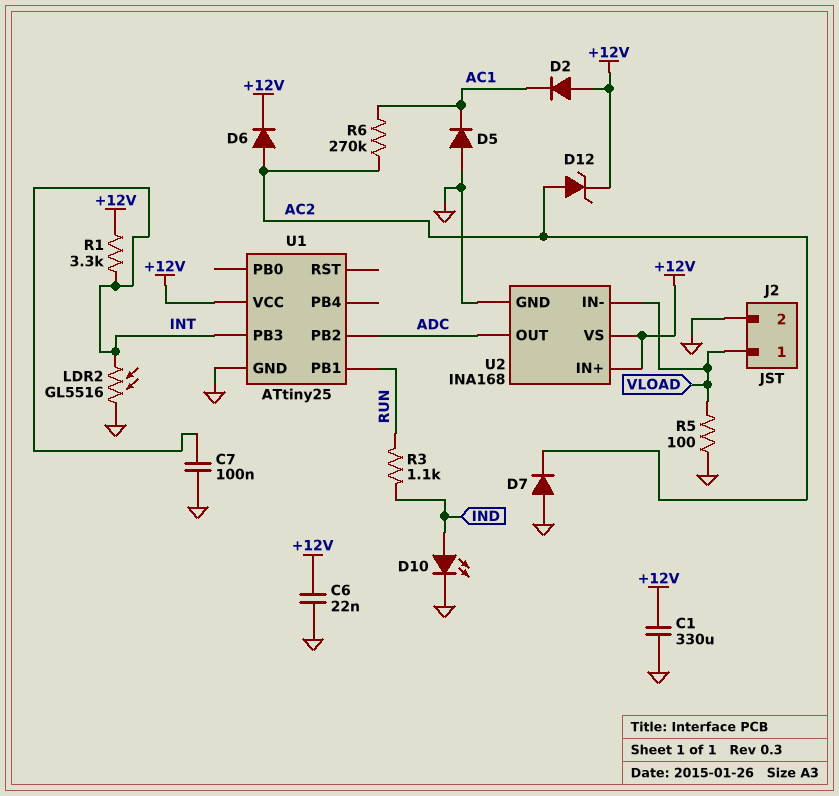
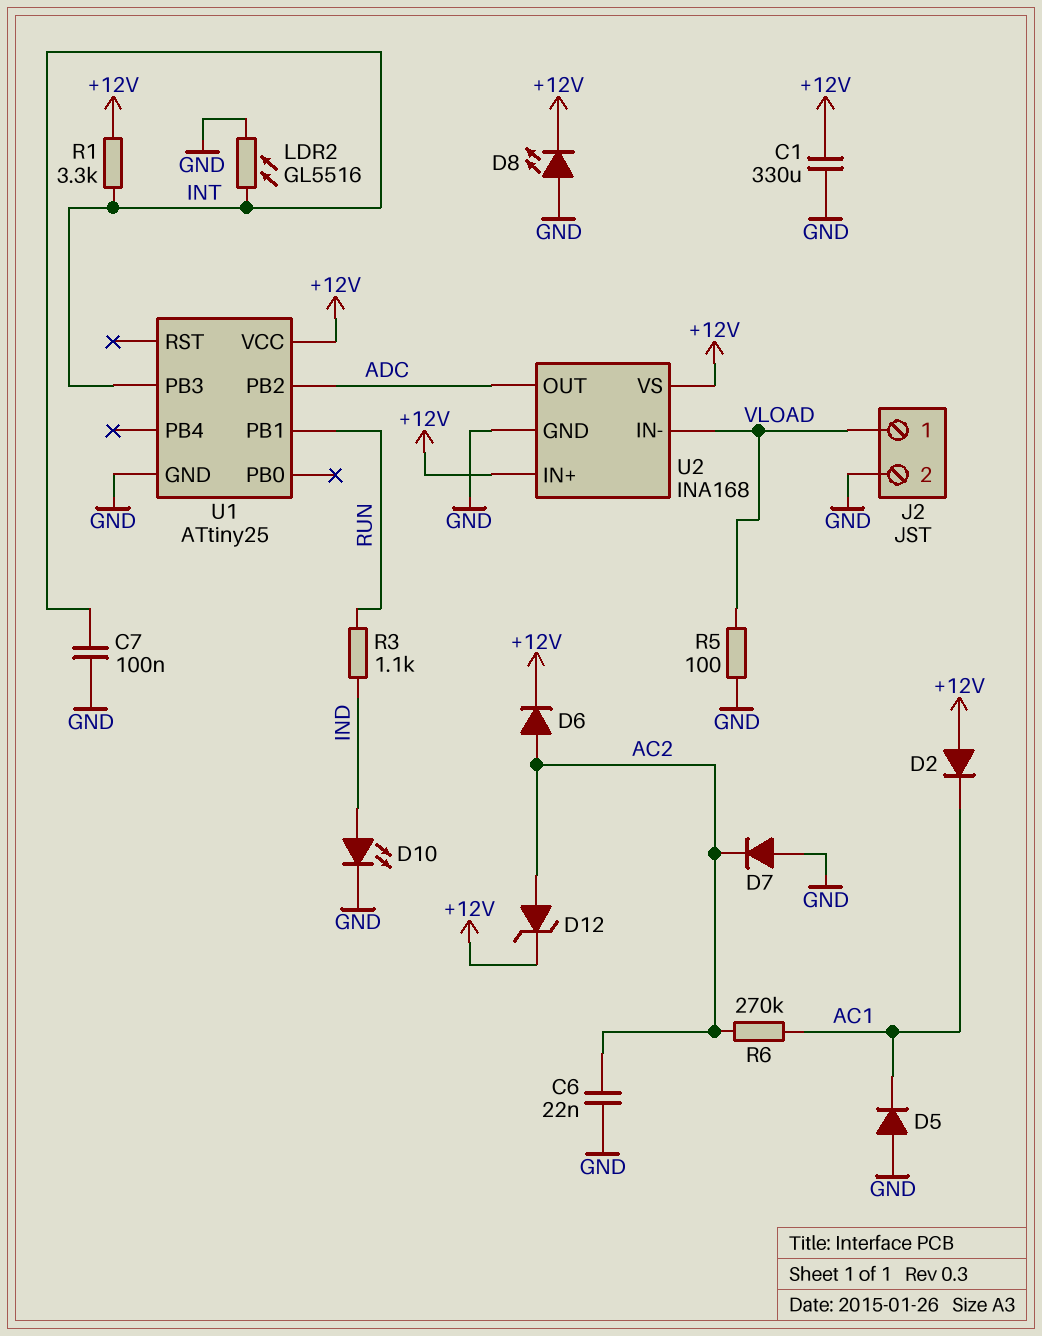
C6: 22nF (+12V, GND) -> 22nF (AC2, GND)
D8: none -> LED (A GND, K +12V)

